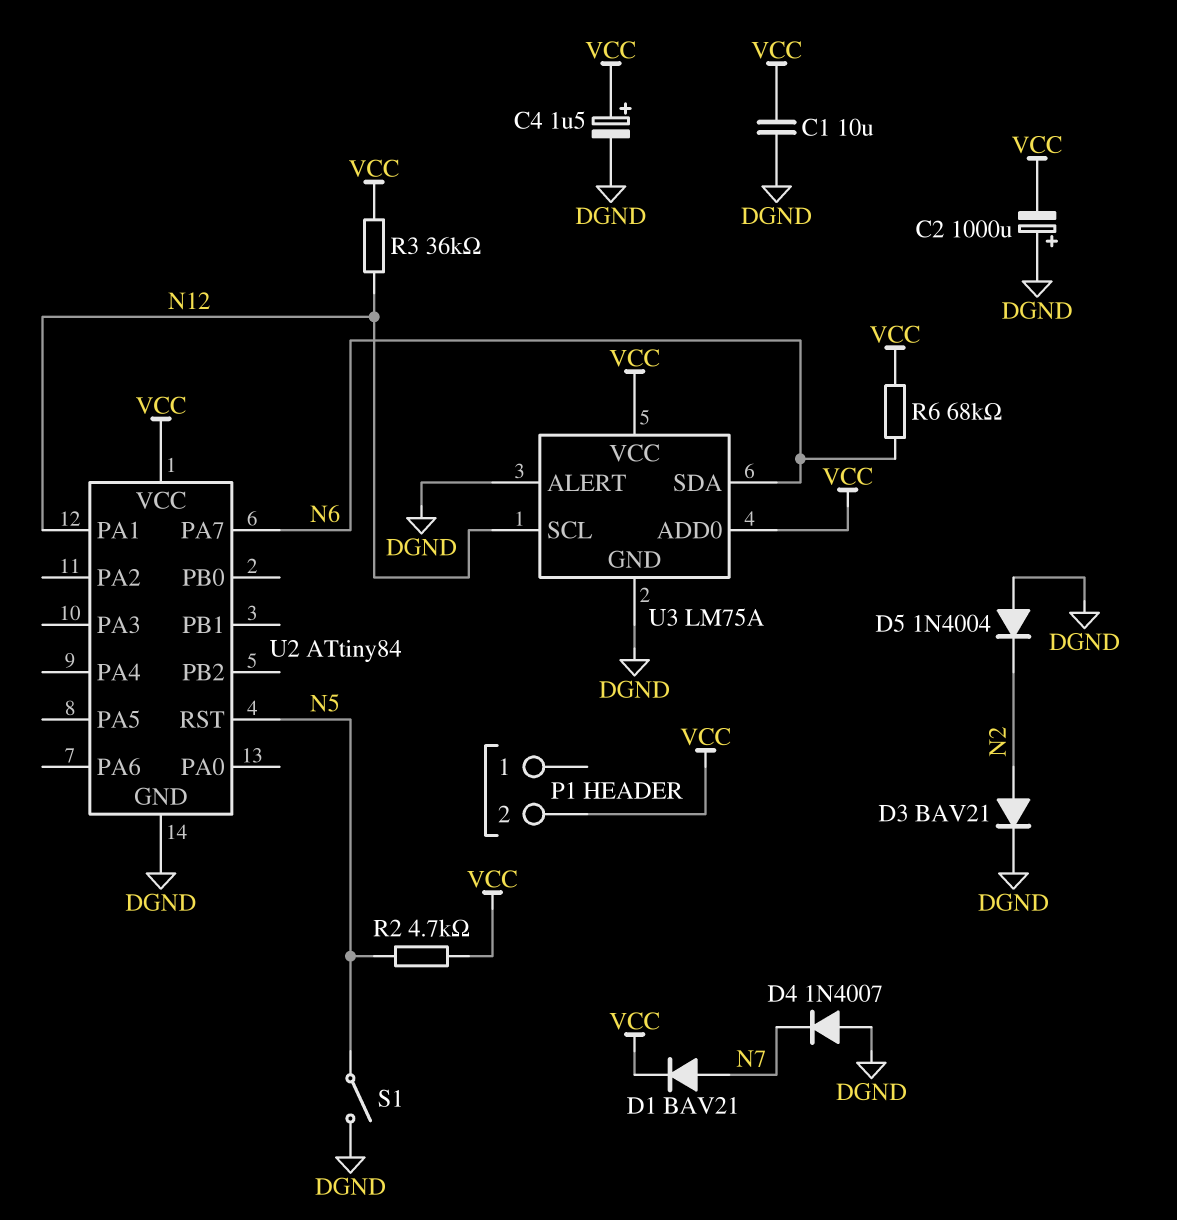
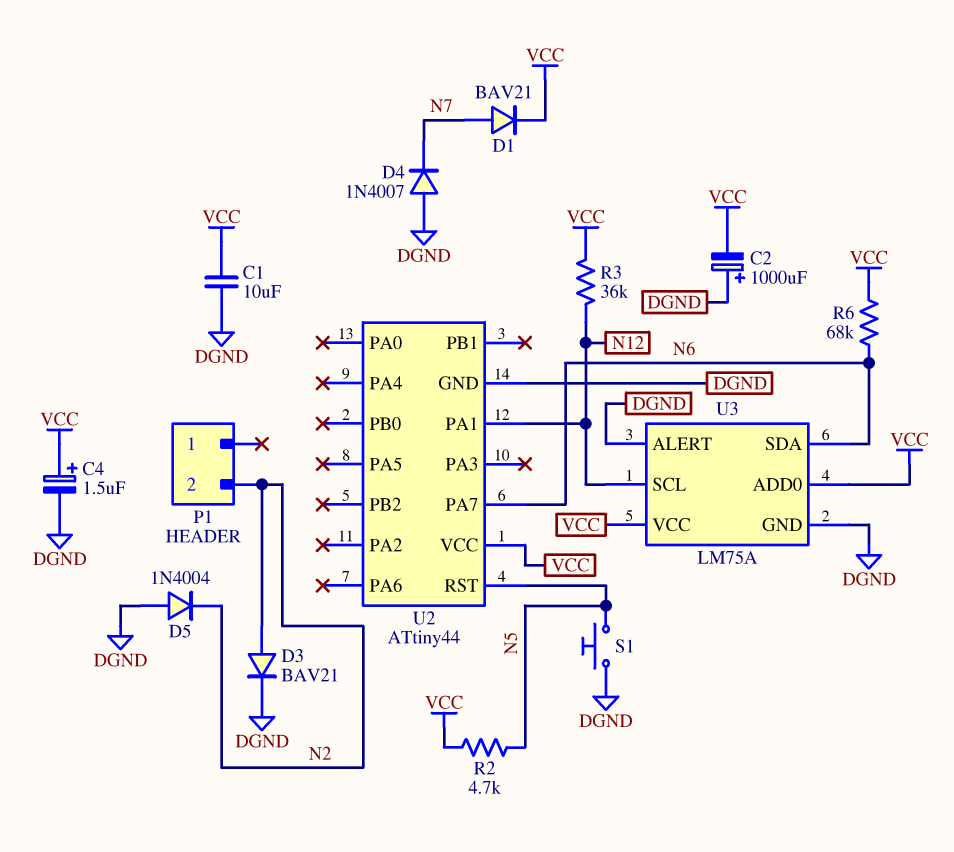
P1 pin 2: VCC -> N2
S1: switch (DGND, N5) -> button (DGND, N5)
U2: ATtiny84 -> ATtiny44

